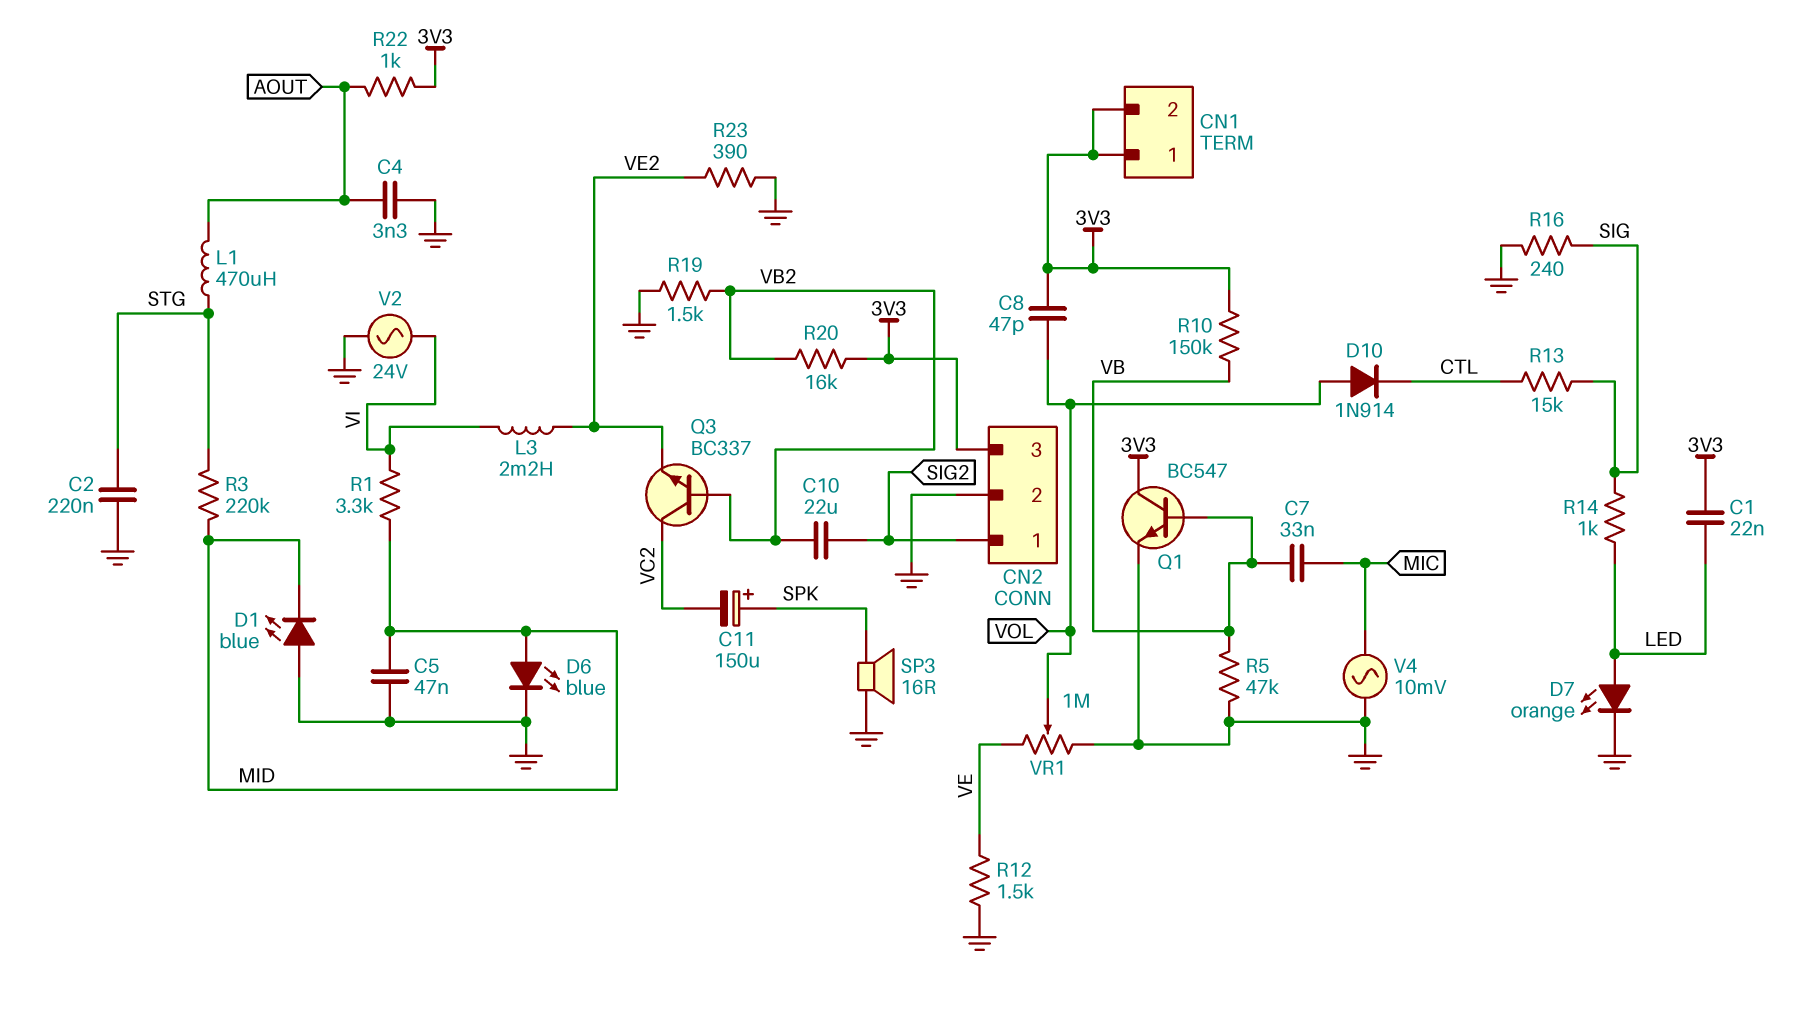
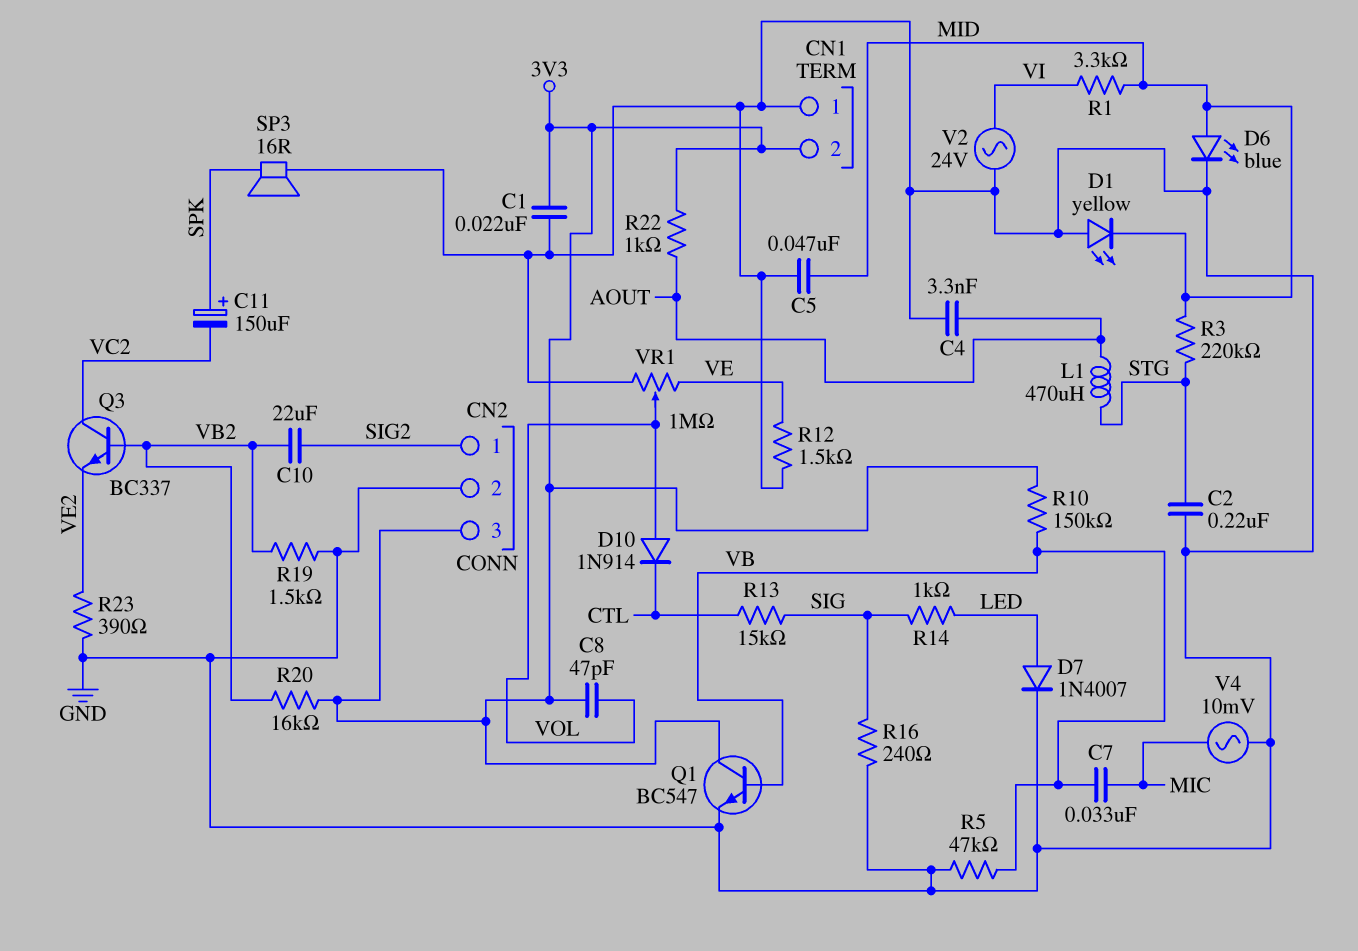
C1: 22nF (3V3, LED) -> 22nF (3V3, GND)
CN1 pin 1: 3V3 -> GND
D1: LED blue (A GND, K MID) -> LED yellow (A GND, K MID)
D7: LED orange (A LED, K GND) -> diode 1N4007 (A LED, K GND)
L3: 2.2mH (VE2, VI) -> none

